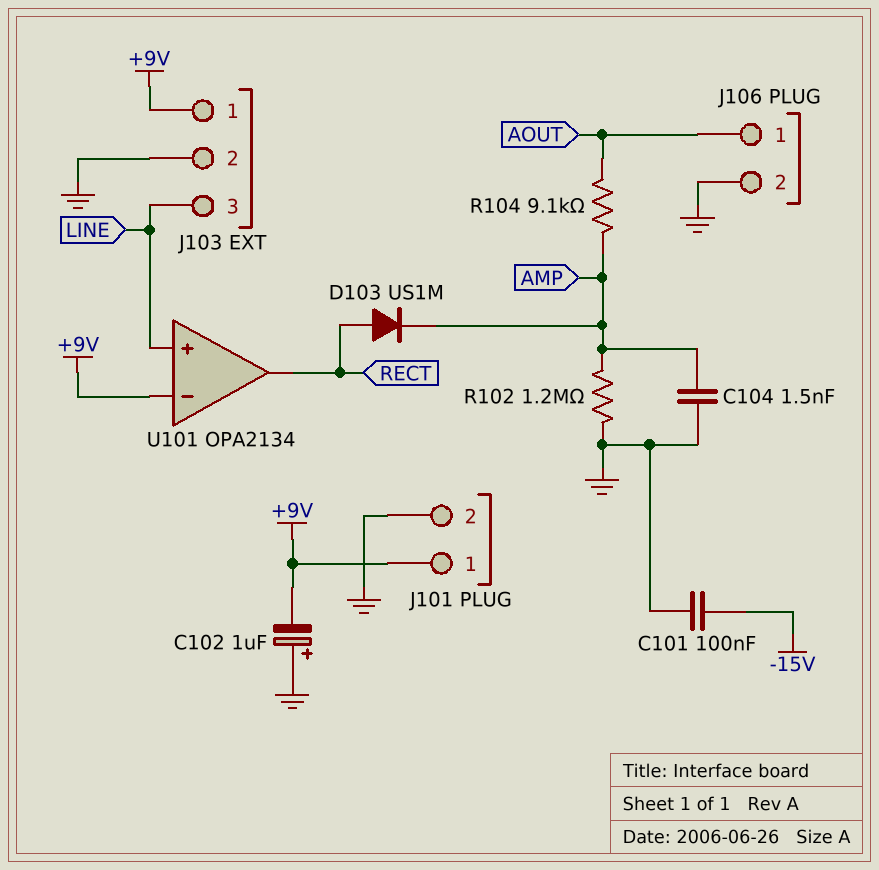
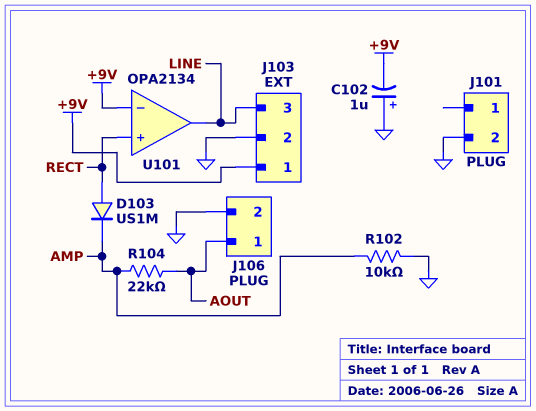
C101: 100nF (-15V, GND) -> none
C104: 1.5nF (AMP, GND) -> none
J101 pin 1: +9V -> none
R102: 1.2M (AMP, GND) -> 10k (AMP, GND)
R104: 9.1k (AMP, AOUT) -> 22k (AMP, AOUT)
U101 pin in+: LINE -> RECT
U101 pin out: RECT -> LINE

